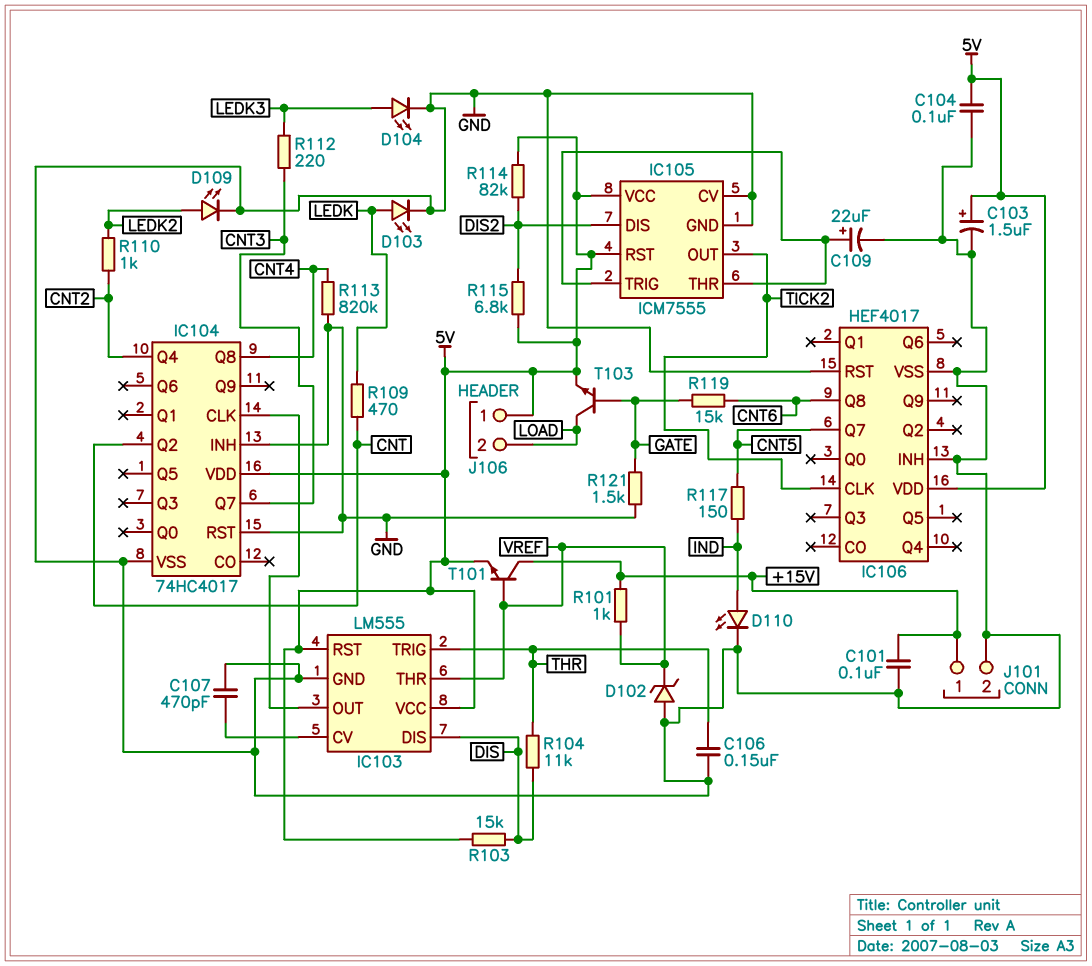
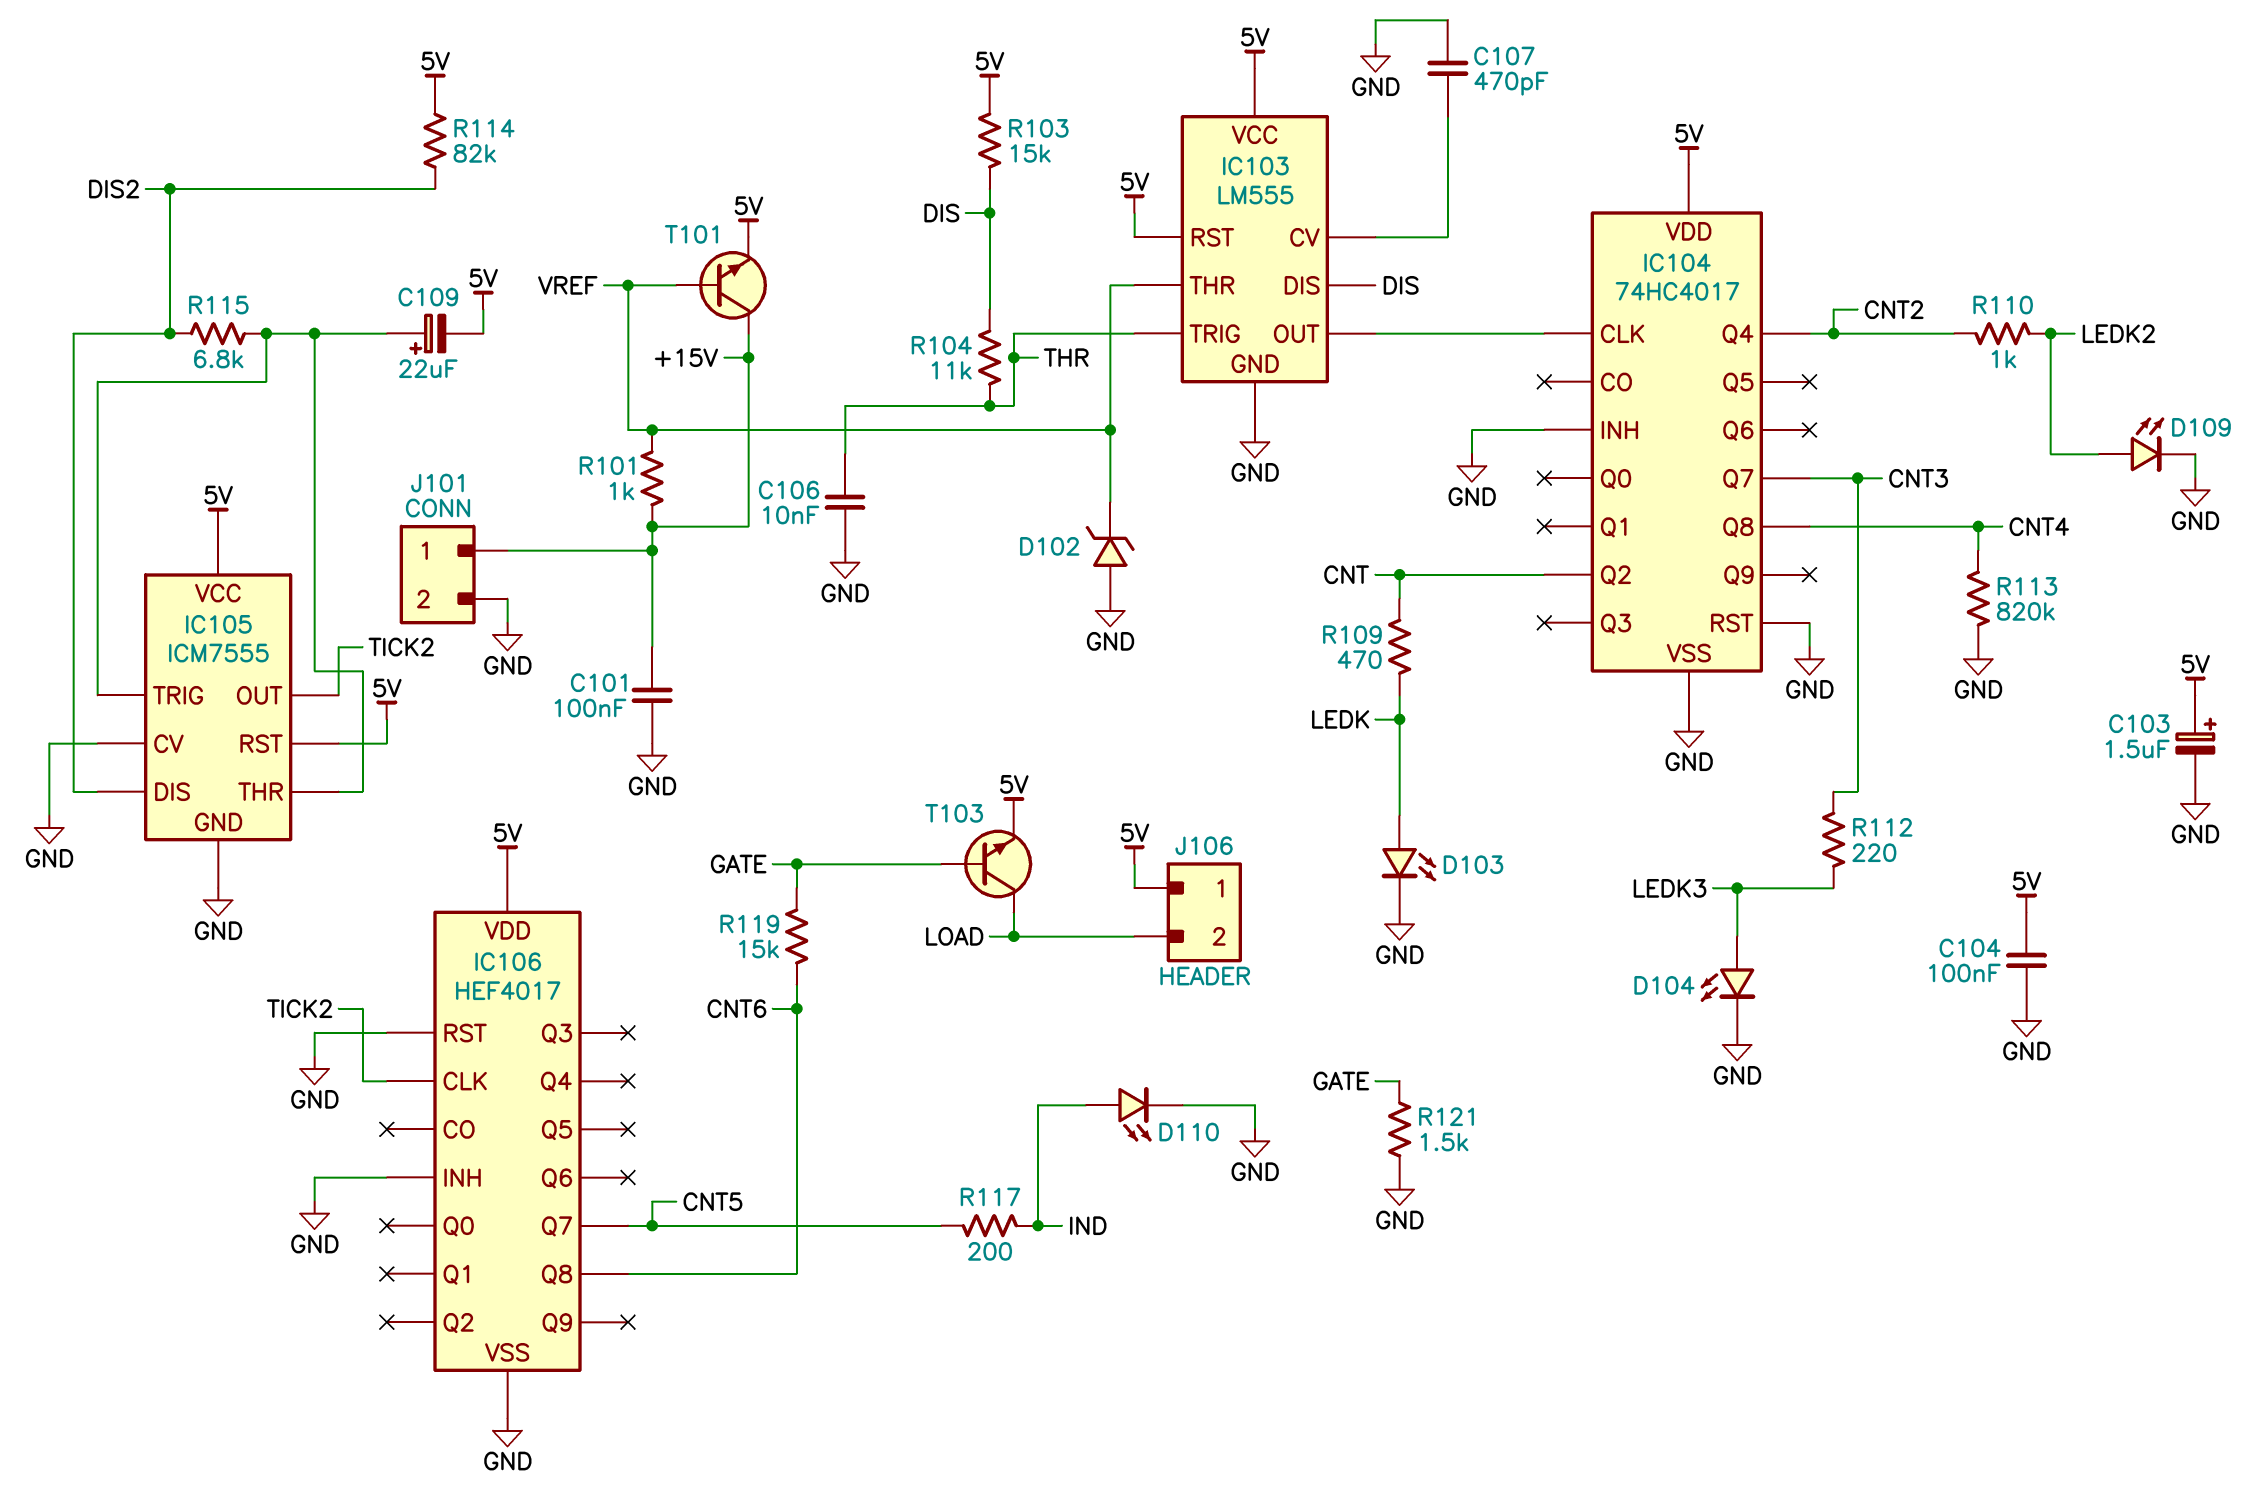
C106: 150nF (GND, THR) -> 10nF (GND, THR)
C109: 22uF (plus IC105/THR, minus GND) -> 22uF (plus IC105/THR, minus 5V)
R115: 6.8k (5V, DIS2) -> 6.8k (DIS2, IC105/THR)
R117: 150 (CNT5, IND) -> 200 (CNT5, IND)

